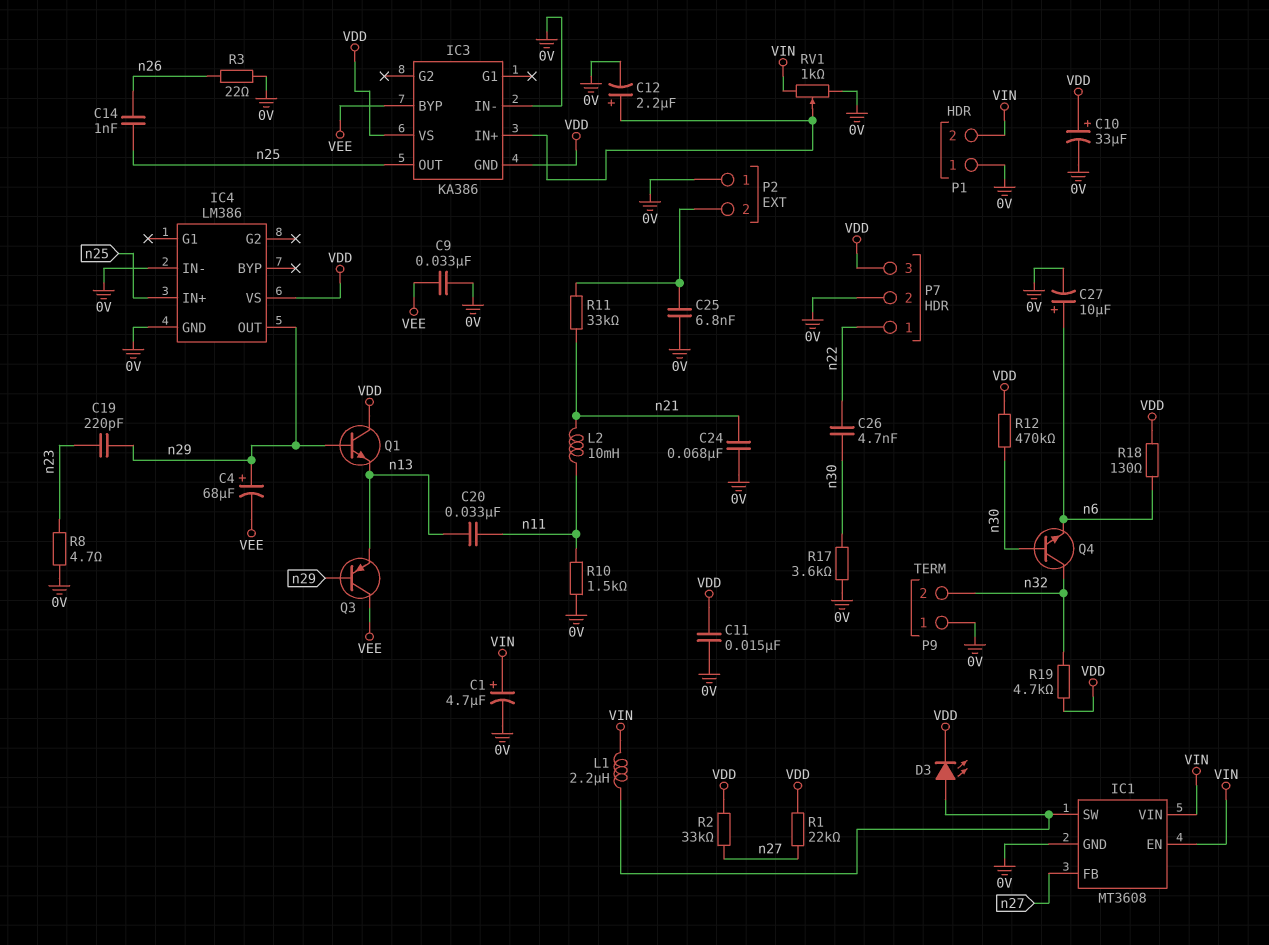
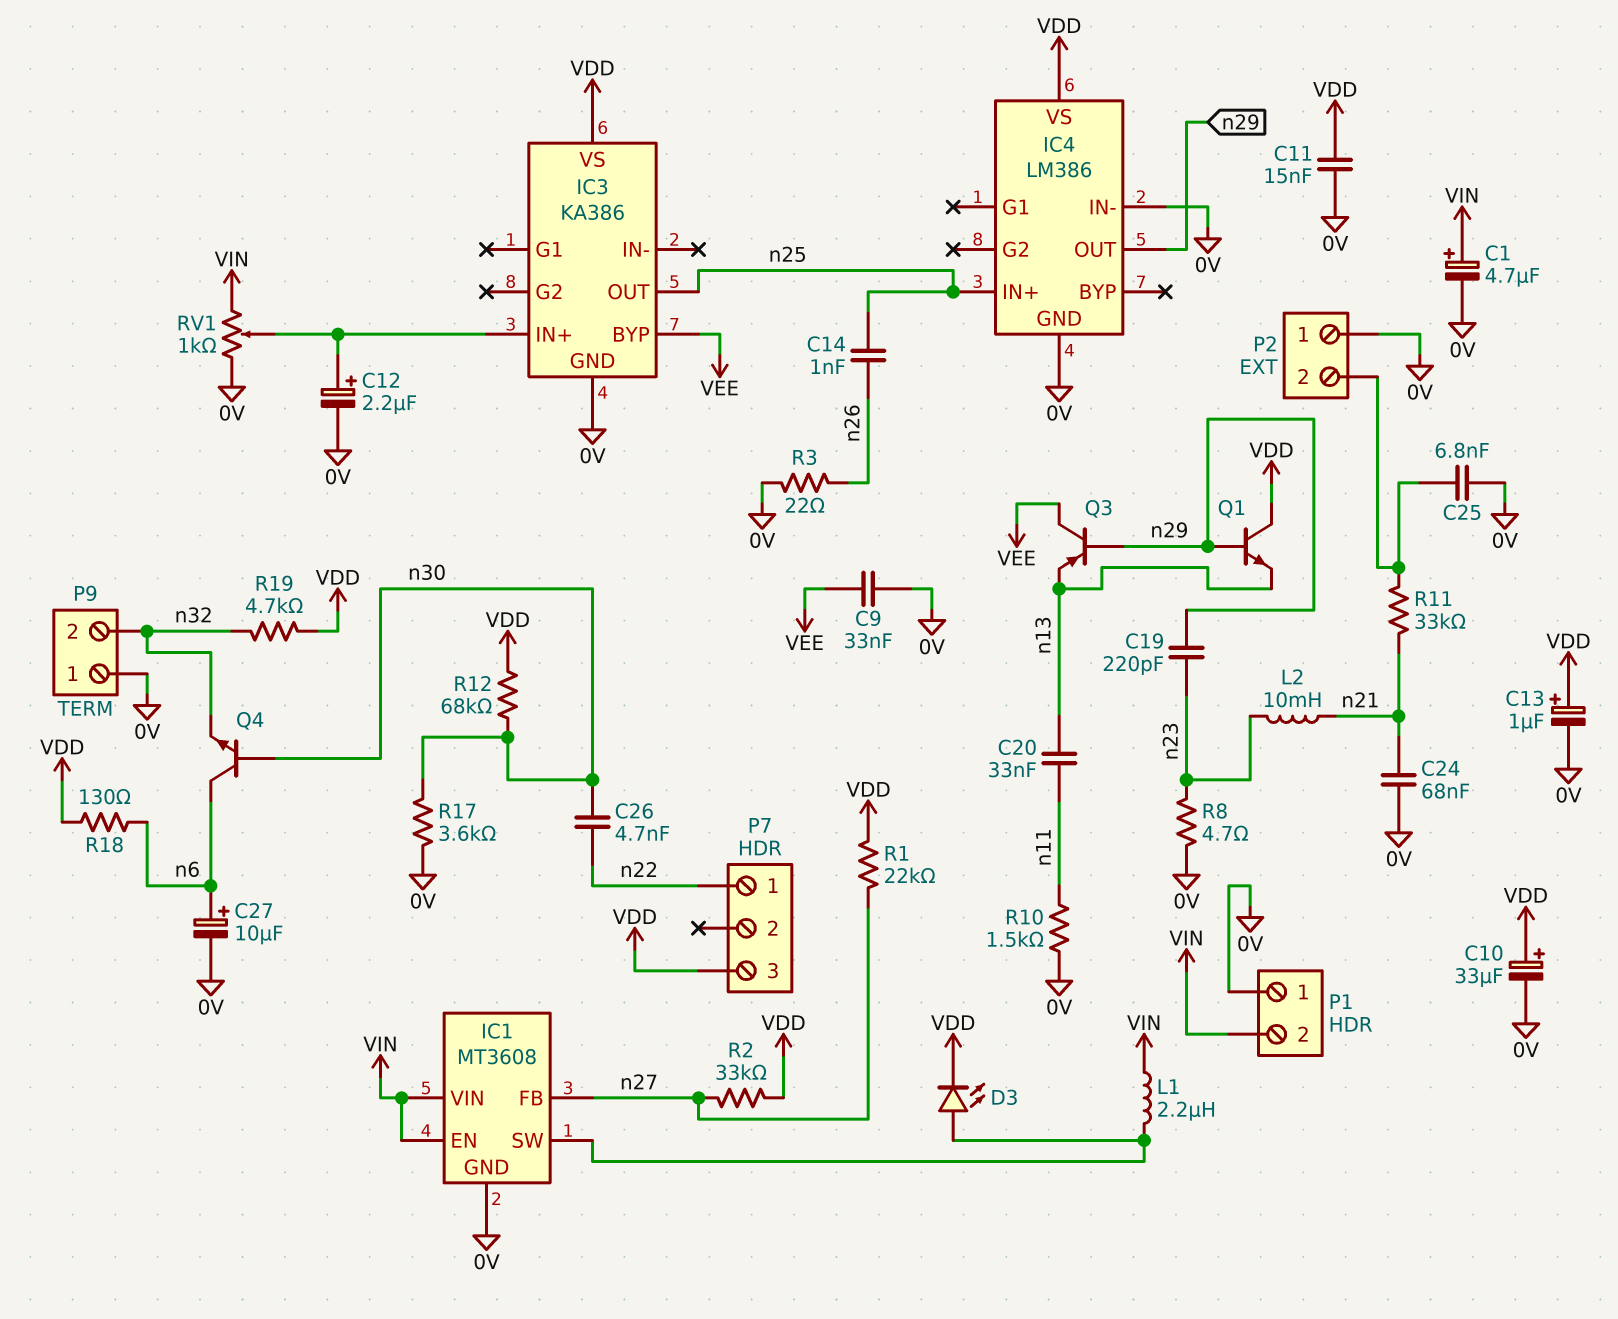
C4: 68uF (plus n29, minus VEE) -> none
C13: none -> 1uF (plus VDD, minus 0V)
IC3 pin GND: VDD -> 0V
IC3 pin IN-: 0V -> none
L2: 10mH (n11, n21) -> 10mH (n21, n23)
P7 pin 2: 0V -> none
Q4: NPN (B n30, C n32, E n6) -> NPN (B n30, C n6, E n32)
R12: 470k (VDD, n30) -> 68k (VDD, n30)

